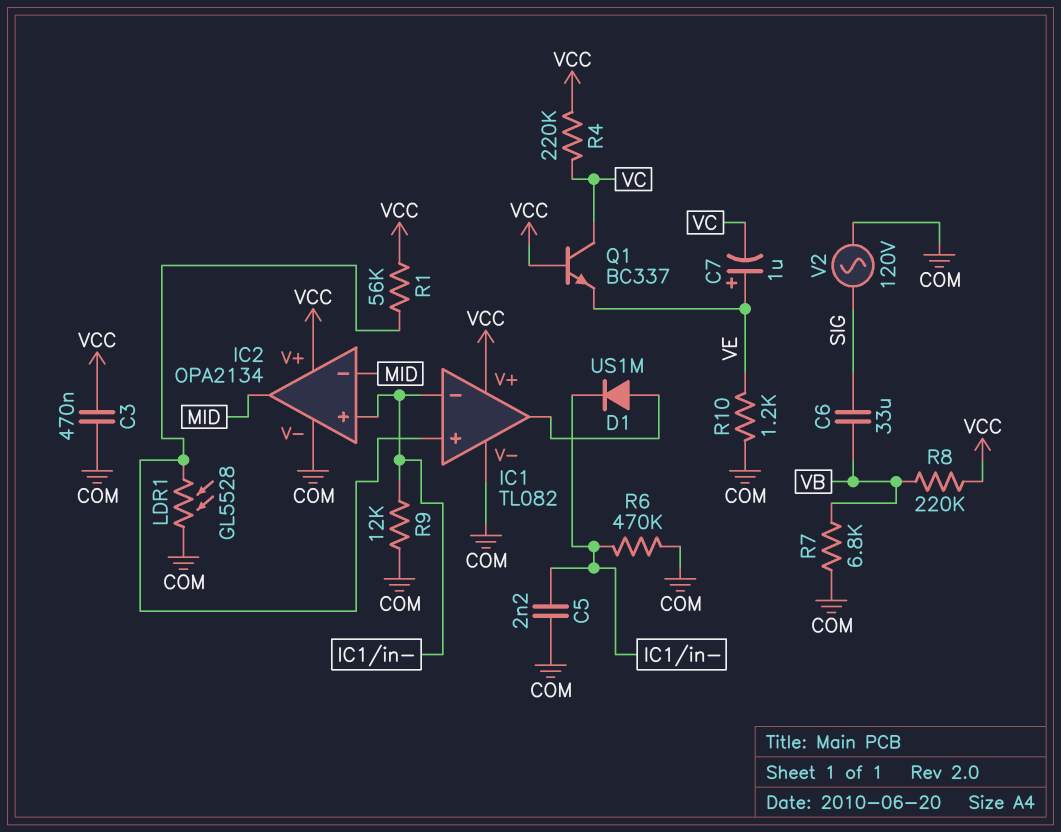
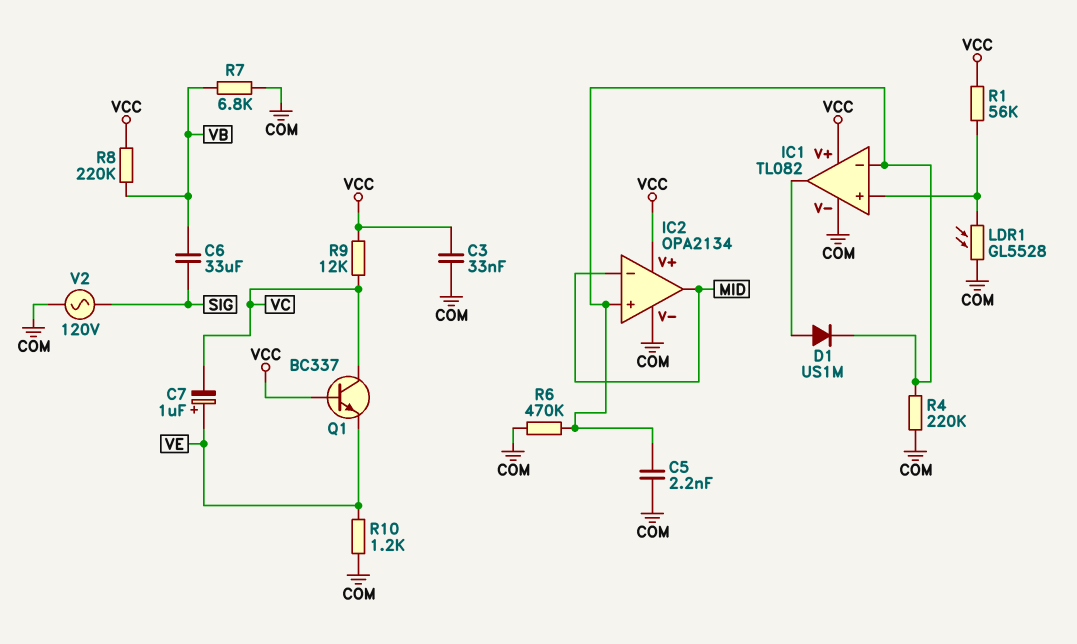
C3: 470nF (COM, VCC) -> 33nF (COM, VCC)
R4: 220k (VC, VCC) -> 220k (COM, IC1/in-)
R9: 12k (COM, IC1/in-) -> 12k (VC, VCC)

